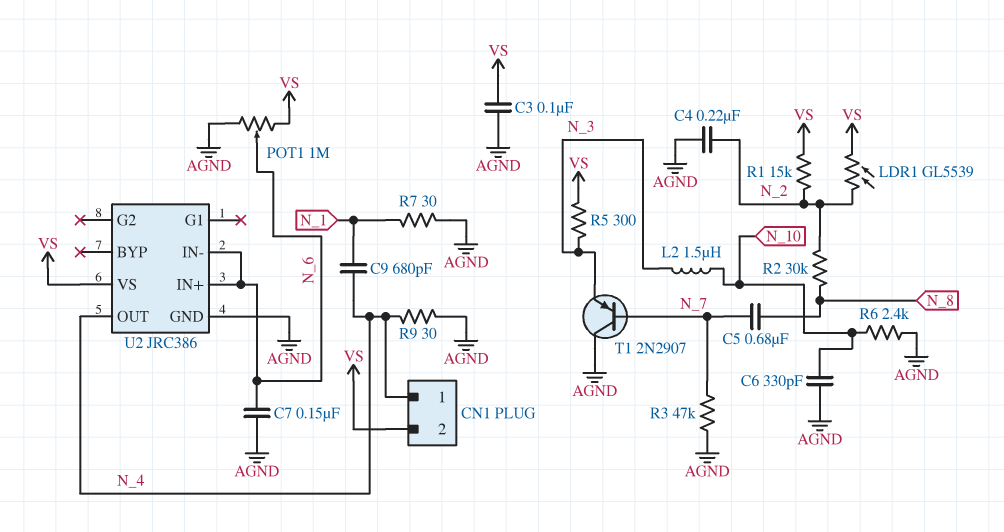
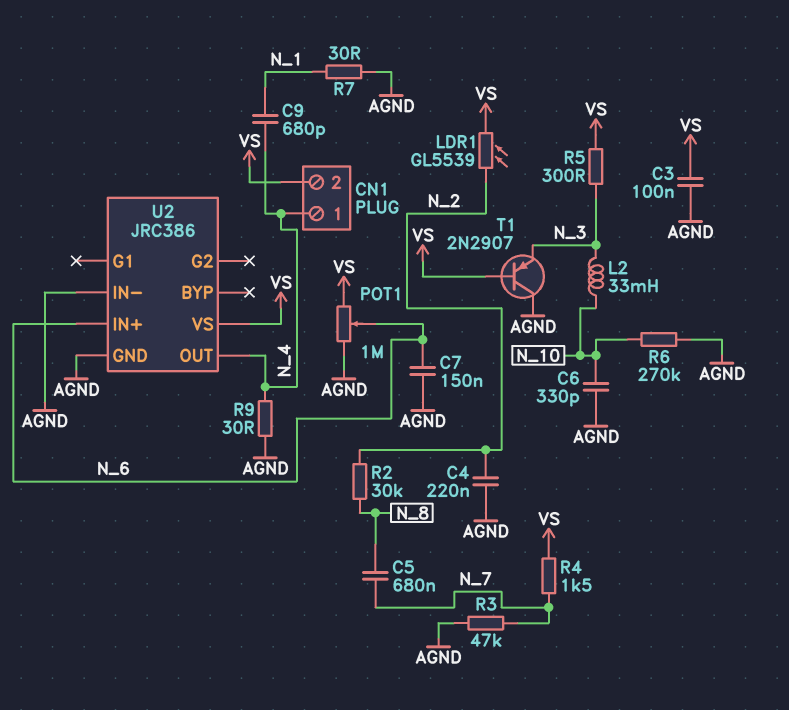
L2: 1.5uH (N_3, N_10) -> 33mH (N_3, N_10)
R1: 15k (N_2, VS) -> none
R4: none -> 1.5k (N_7, VS)
R6: 2.4k (AGND, N_10) -> 270k (AGND, N_10)
T1: PNP 2N2907 (B N_7, C AGND, E N_3) -> PNP 2N2907 (B VS, C AGND, E N_3)
U2 pin IN-: N_6 -> AGND

